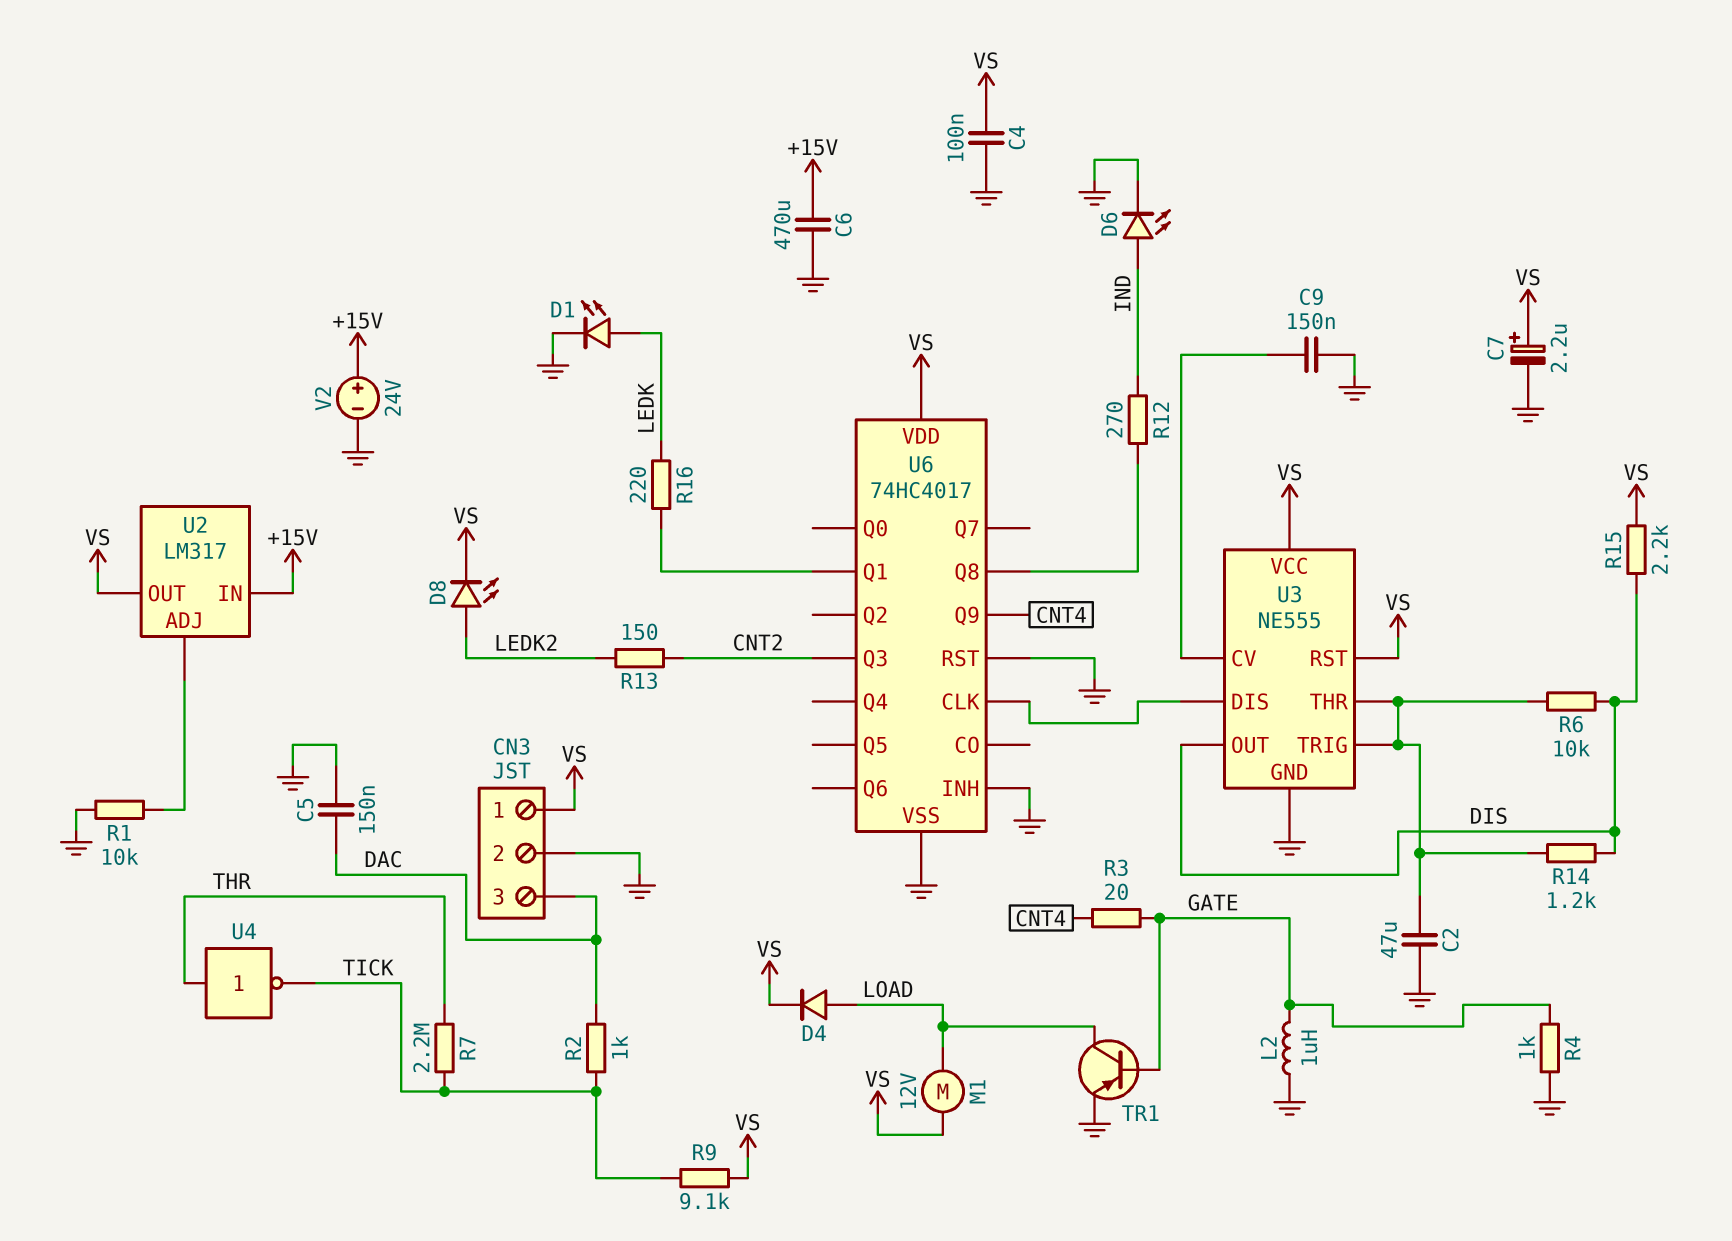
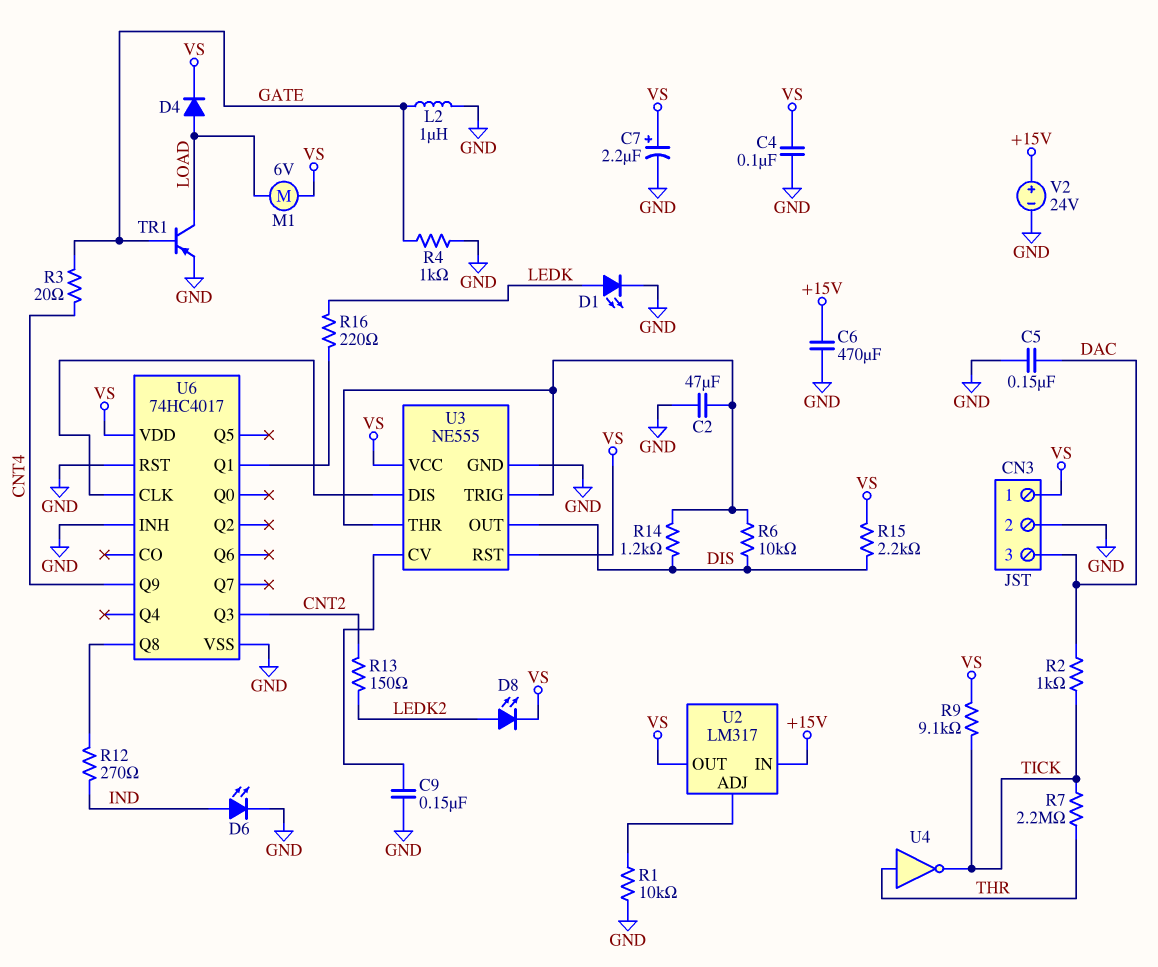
M1: motor 12V (LOAD, VS) -> motor 6V (LOAD, VS)

